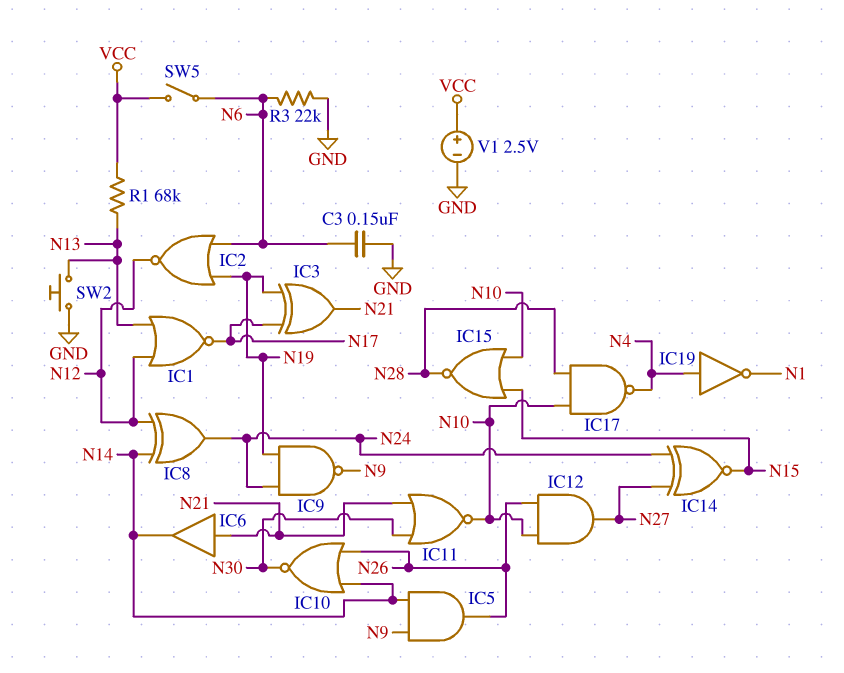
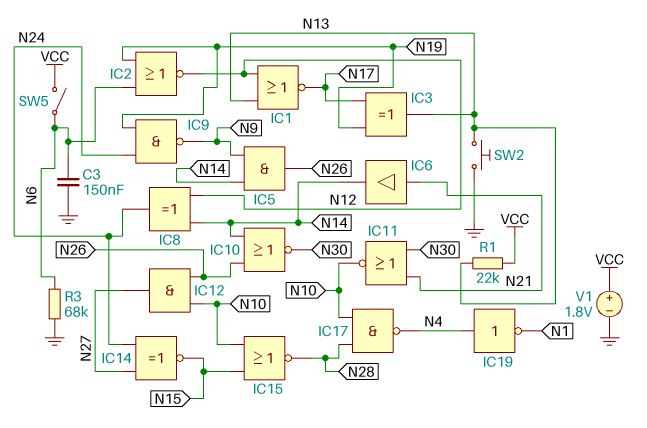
IC3: XOR (in N17, in N19, out N21) -> XOR (in N17, in N19, out N13)
R1: 68k (N13, VCC) -> 22k (N13, VCC)
R3: 22k (GND, N6) -> 68k (GND, N6)
V1: 2.5V (plus VCC, minus GND) -> 1.8V (plus VCC, minus GND)

